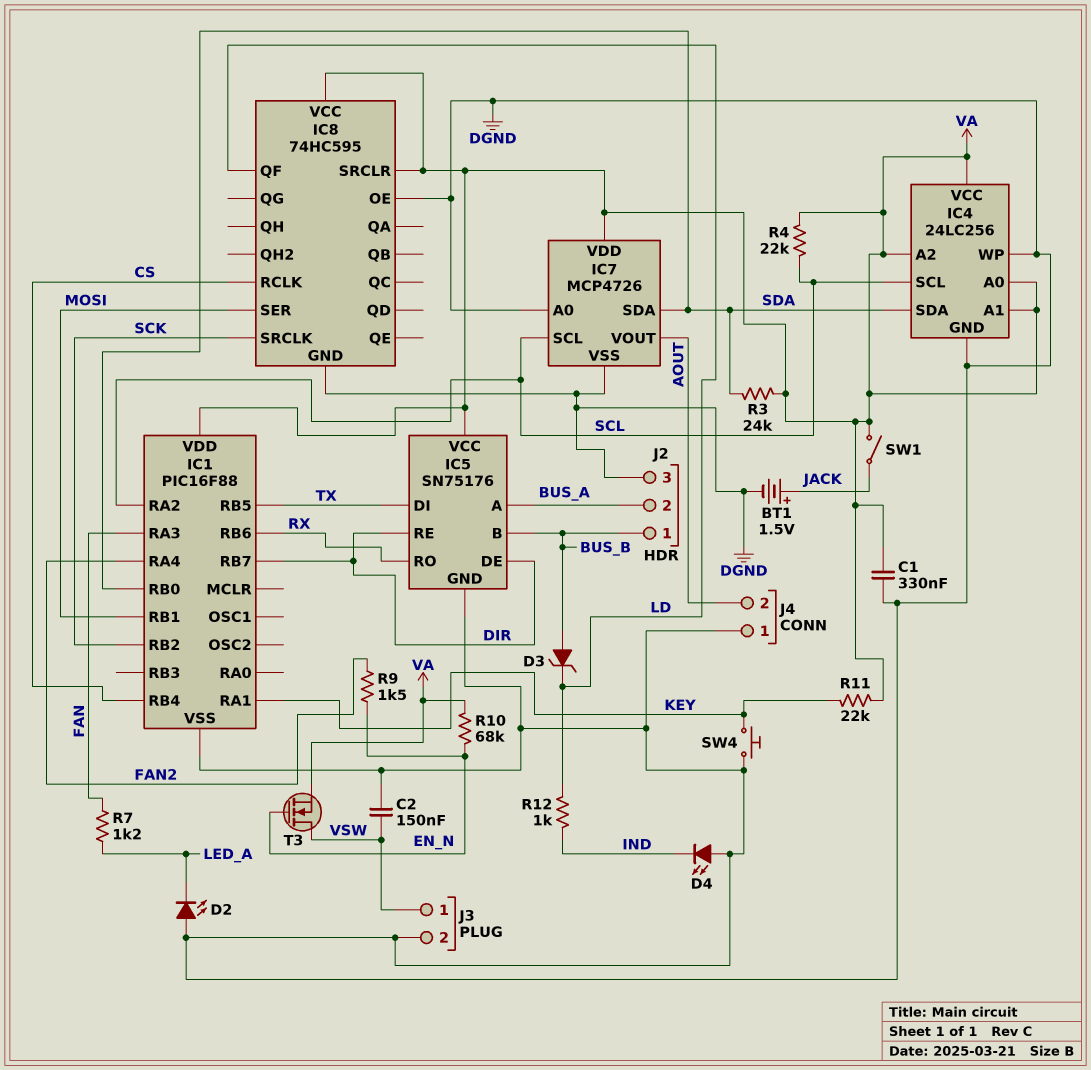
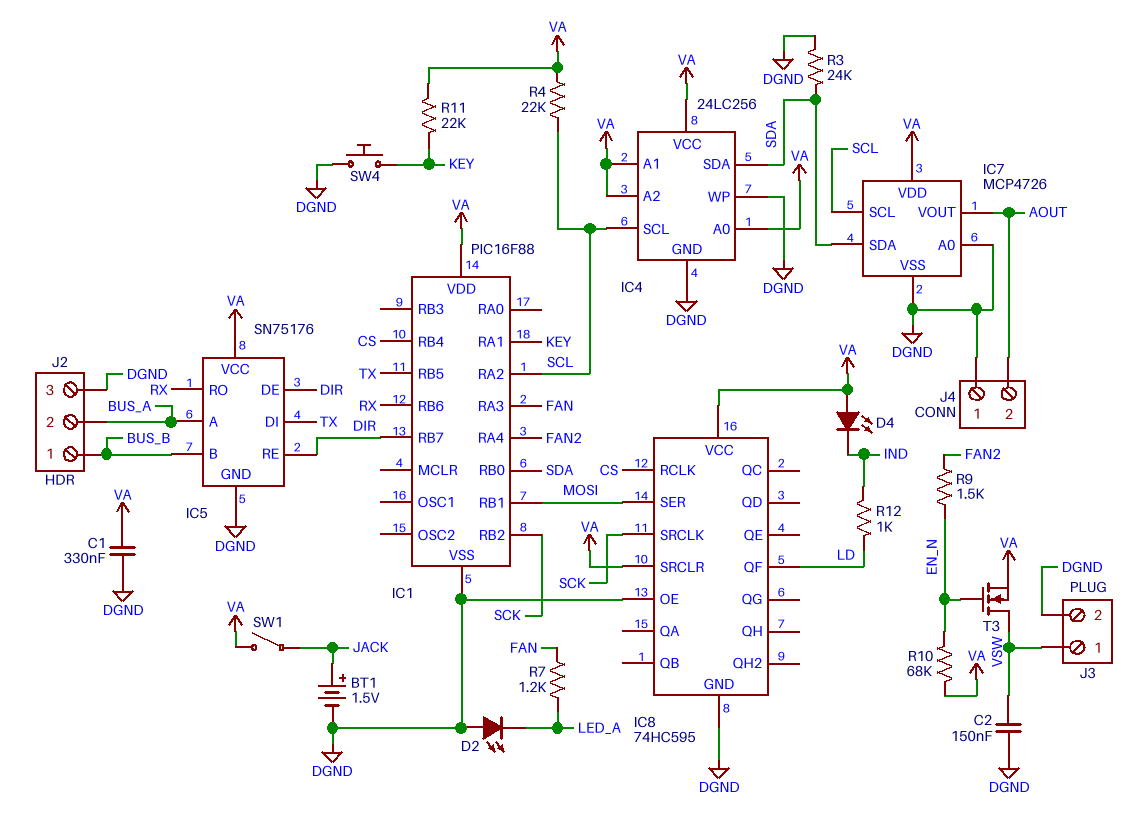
D3: zener (A BUS_B, K LD) -> none
D4: LED (A DGND, K IND) -> LED (A VA, K IND)
R3: 24k (SDA, VA) -> 24k (DGND, SDA)

